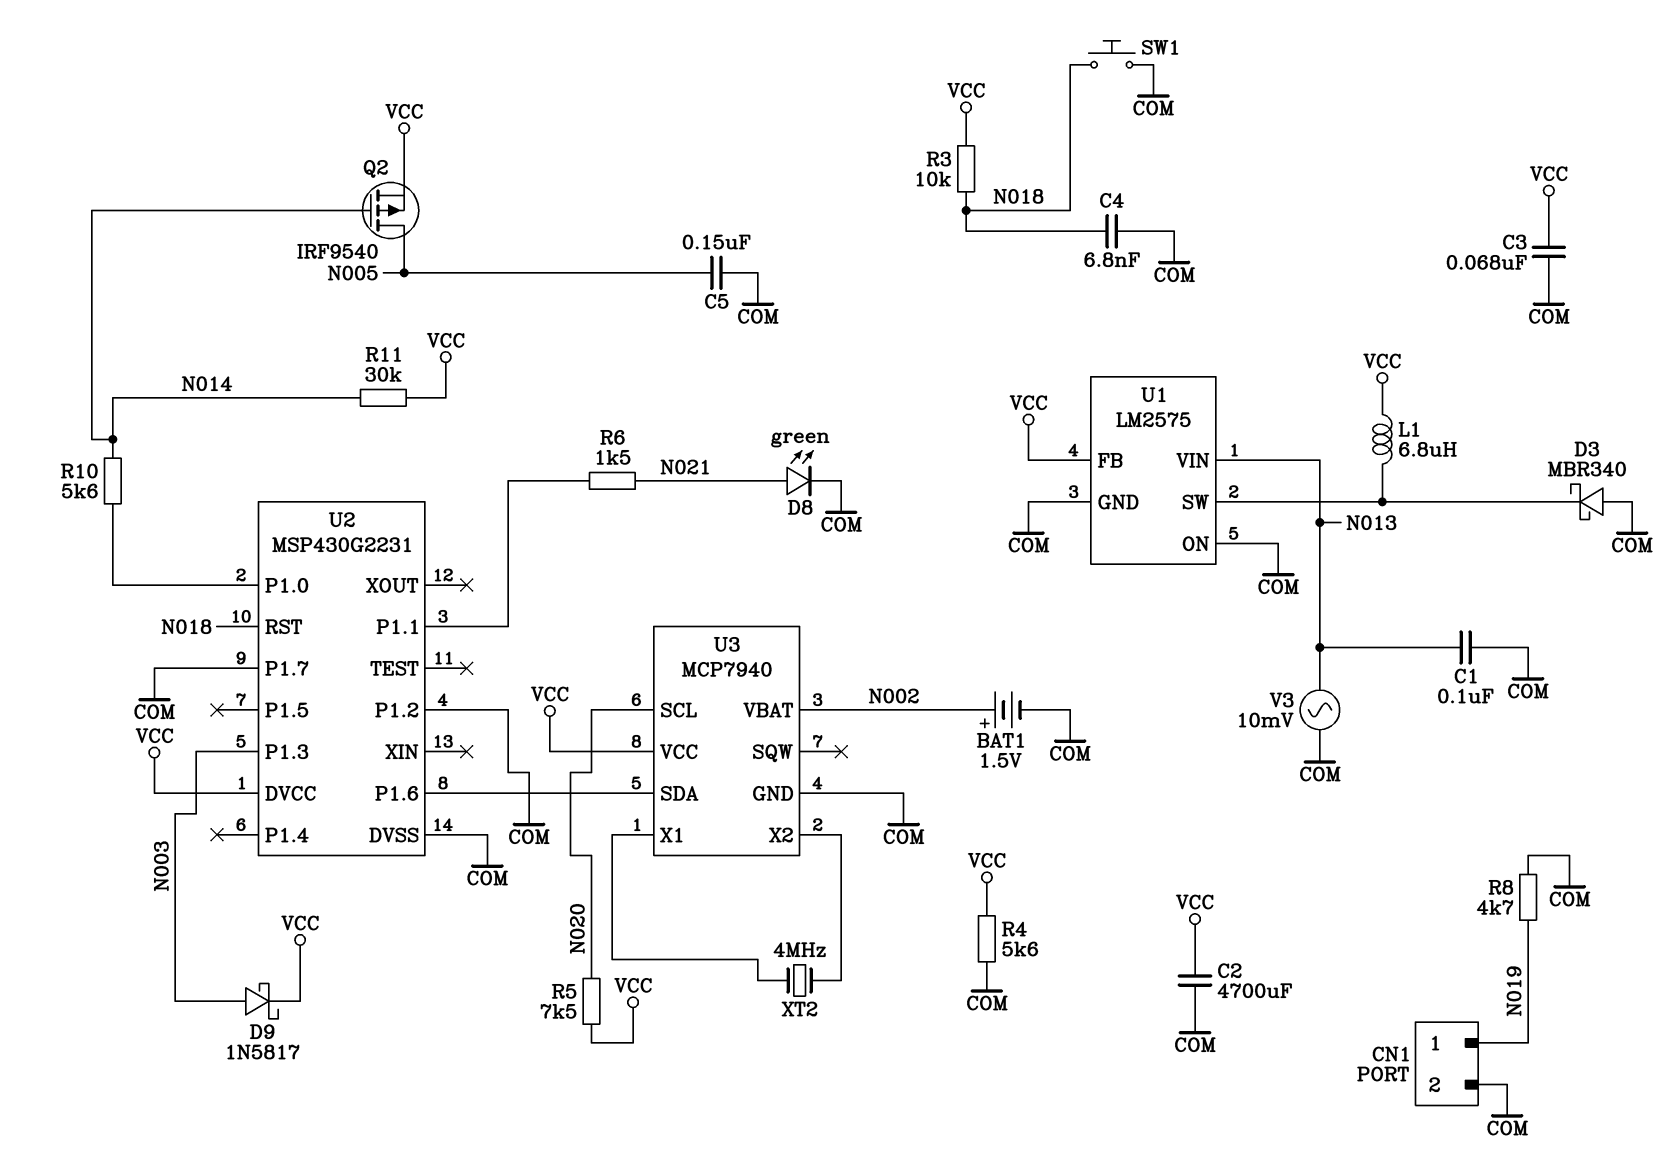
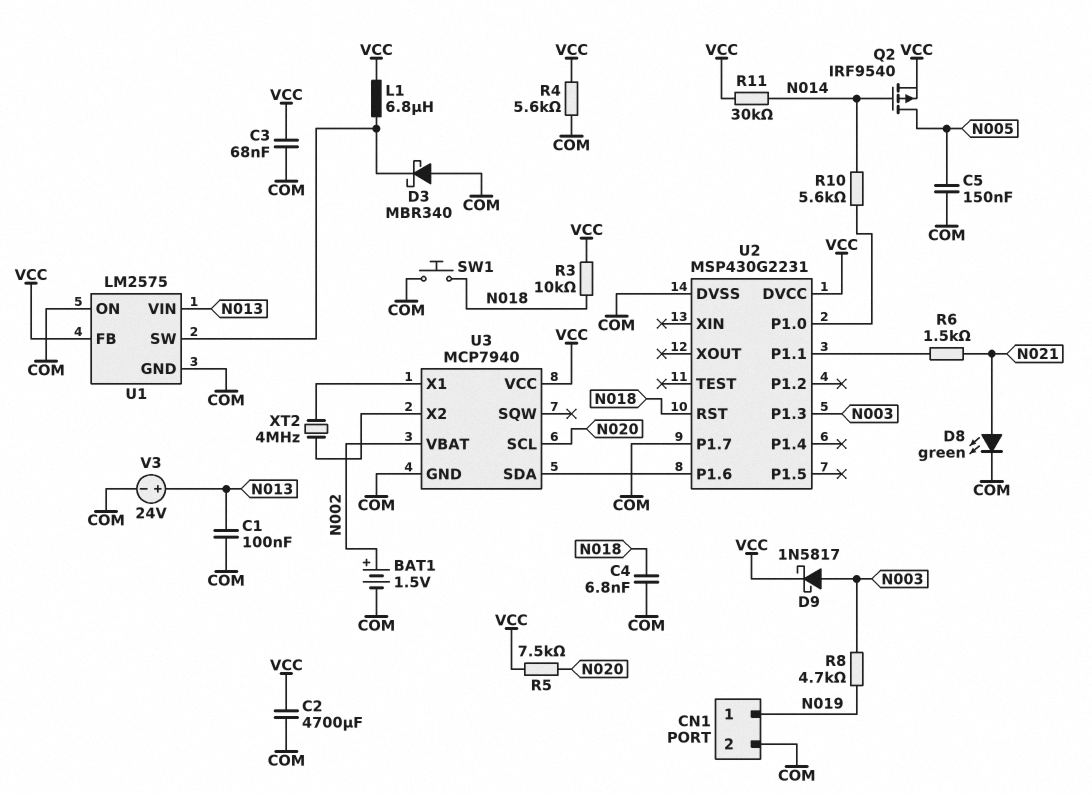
R8: 4.7k (COM, N019) -> 4.7k (N003, N019)
U2 pin P1.2: COM -> none
V3: AC 10mV (COM, N013) -> 24V (plus N013, minus COM)

